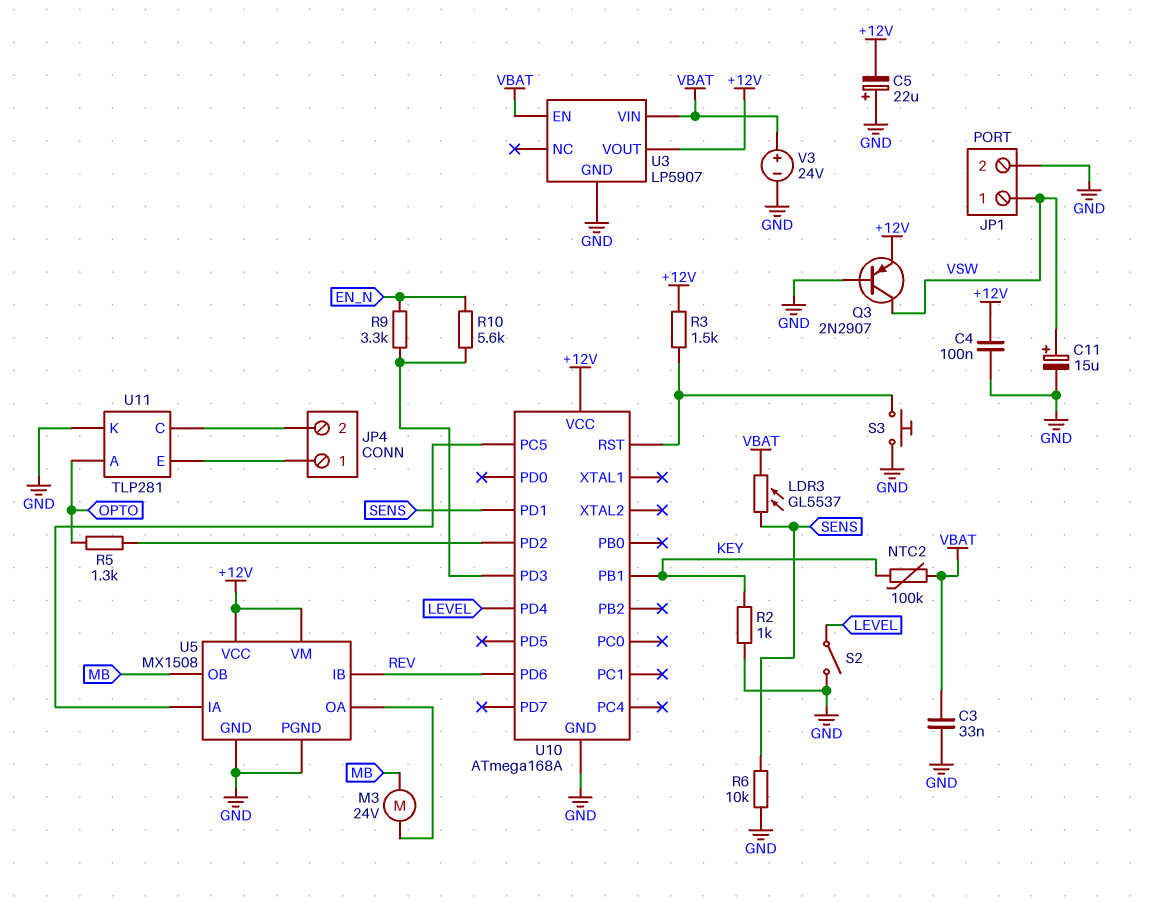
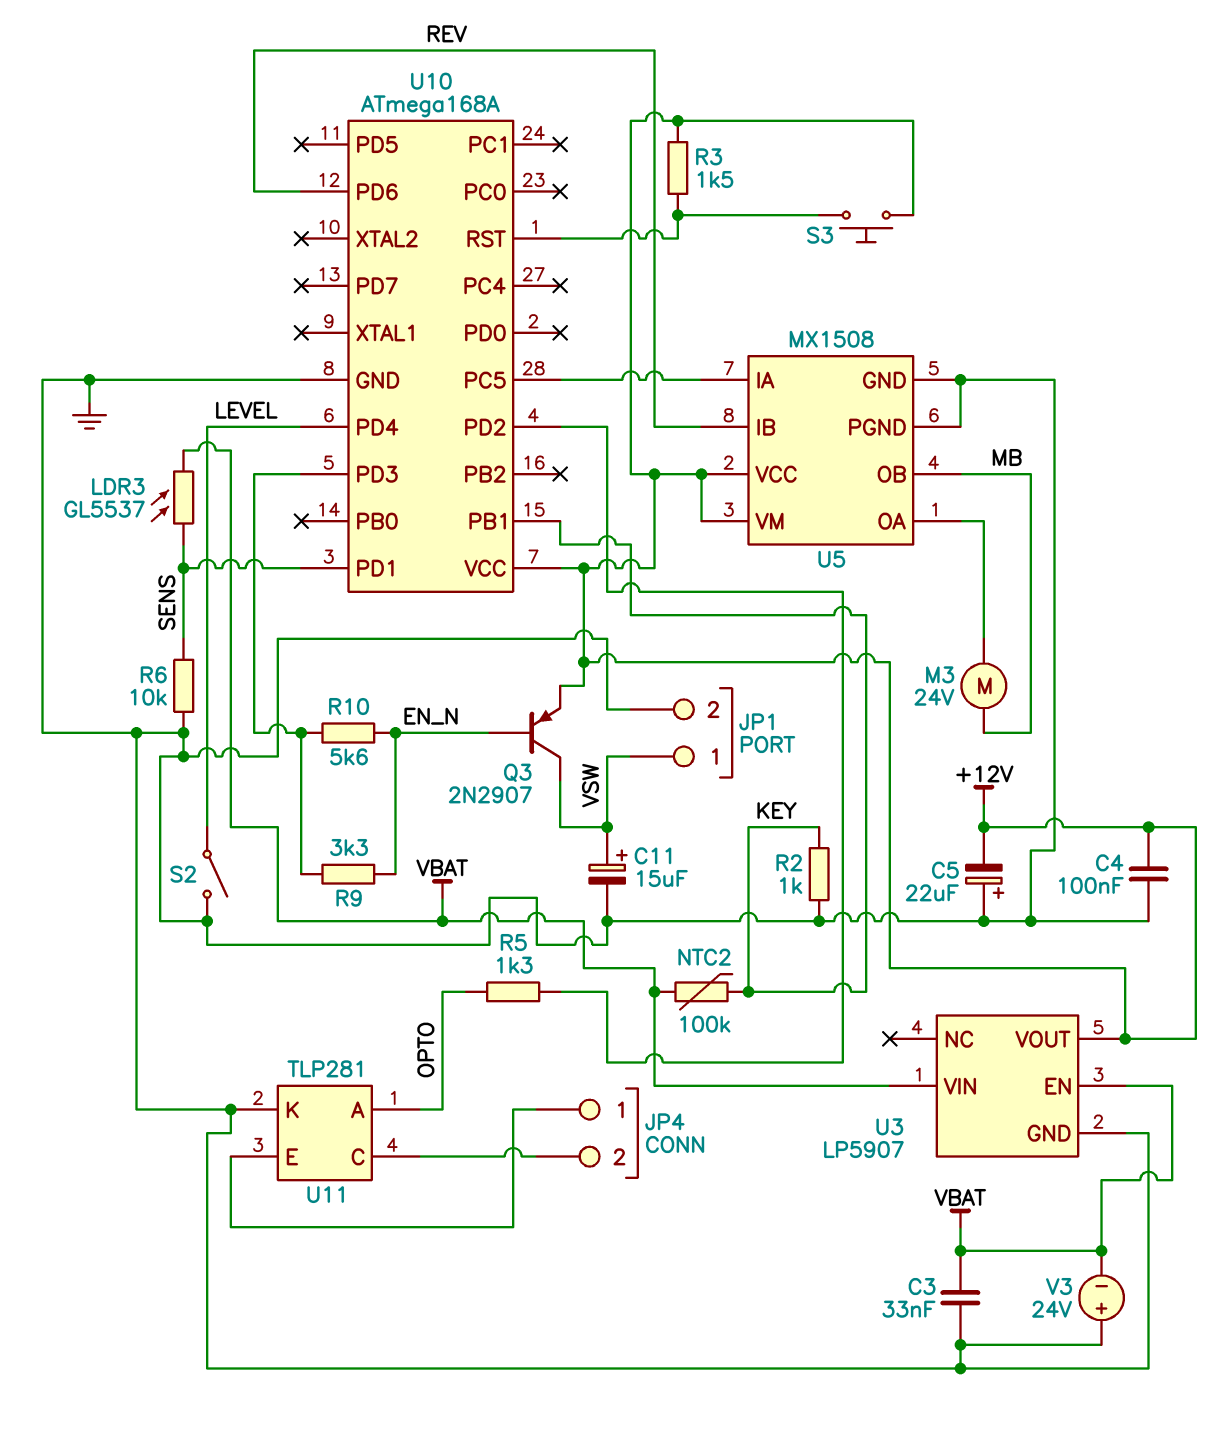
Q3: PNP 2N2907 (B GND, C VSW, E +12V) -> PNP 2N2907 (B EN_N, C VSW, E +12V)
S3: button (GND, U10/RST) -> button (+12V, U10/RST)
V3: 24V (plus VBAT, minus GND) -> 24V (plus GND, minus VBAT)

